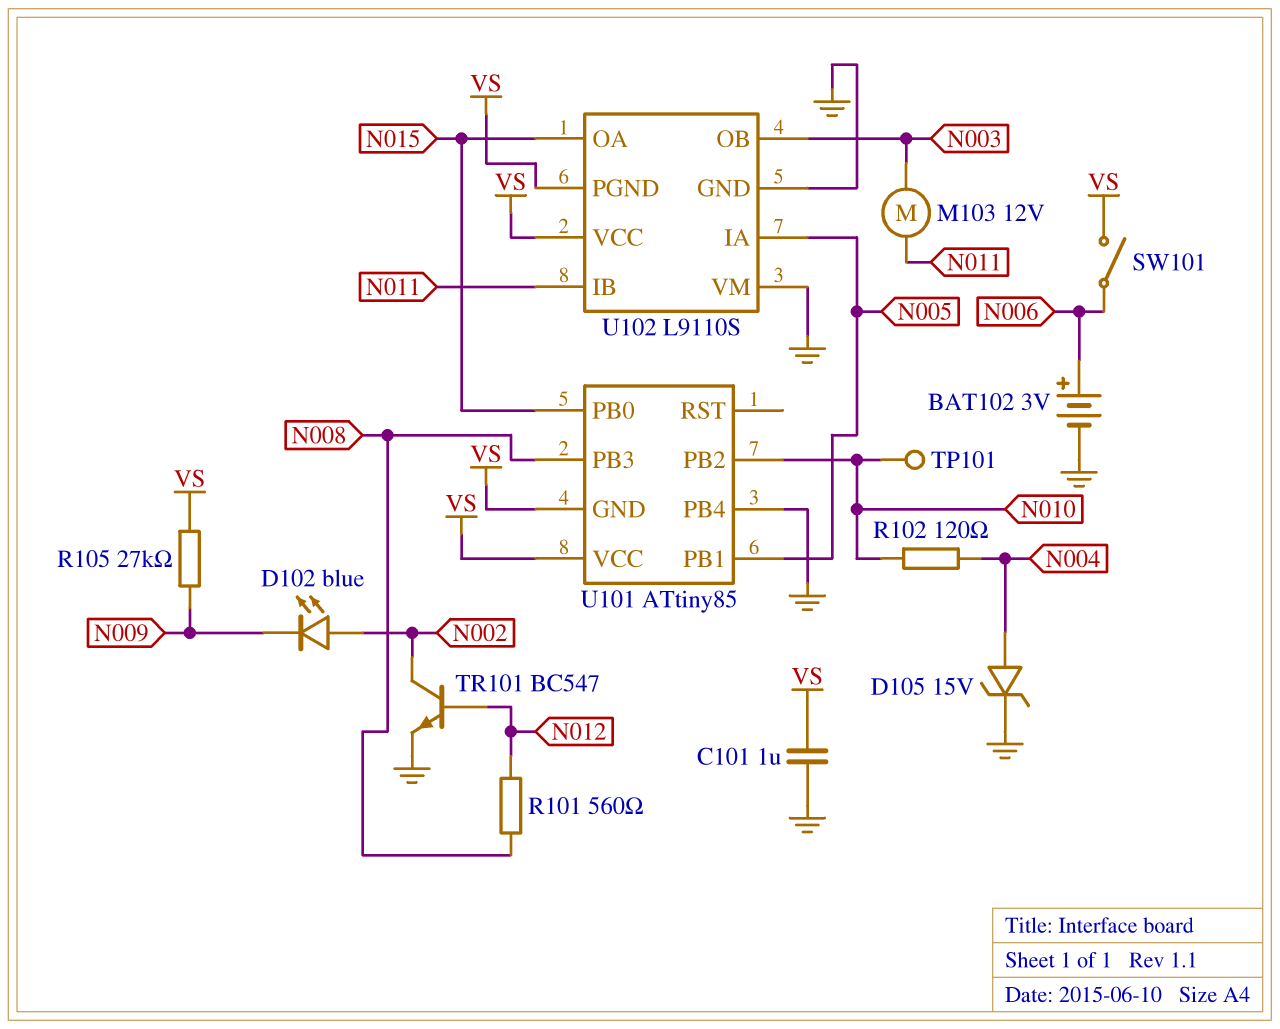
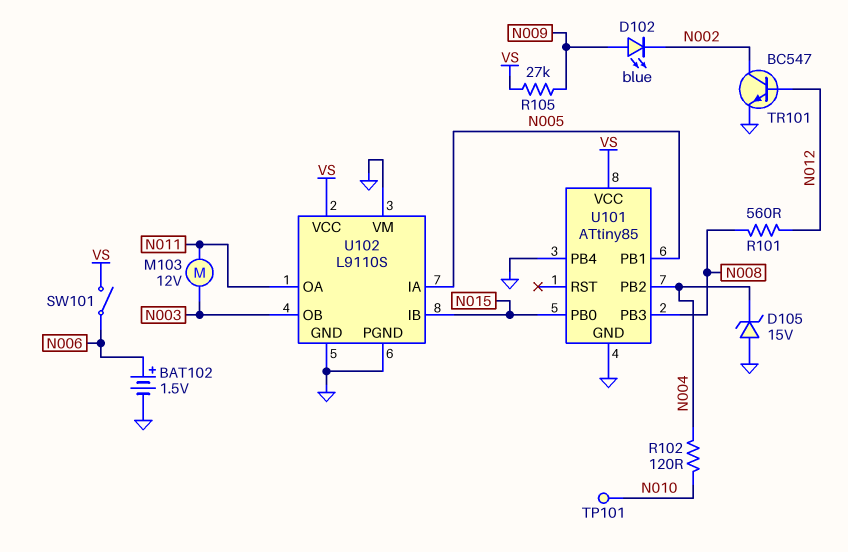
BAT102: 3V (plus N006, minus GND) -> 1.5V (plus N006, minus GND)
C101: 1uF (GND, VS) -> none
D102: LED blue (A N002, K N009) -> LED blue (A N009, K N002)
D105: zener 15V (A N004, K GND) -> zener 15V (A GND, K N004)
U101 pin GND: VS -> GND
U101 pin PB2: N010 -> N004
U102 pin IB: N011 -> N015
U102 pin OA: N015 -> N011
U102 pin PGND: VS -> GND

